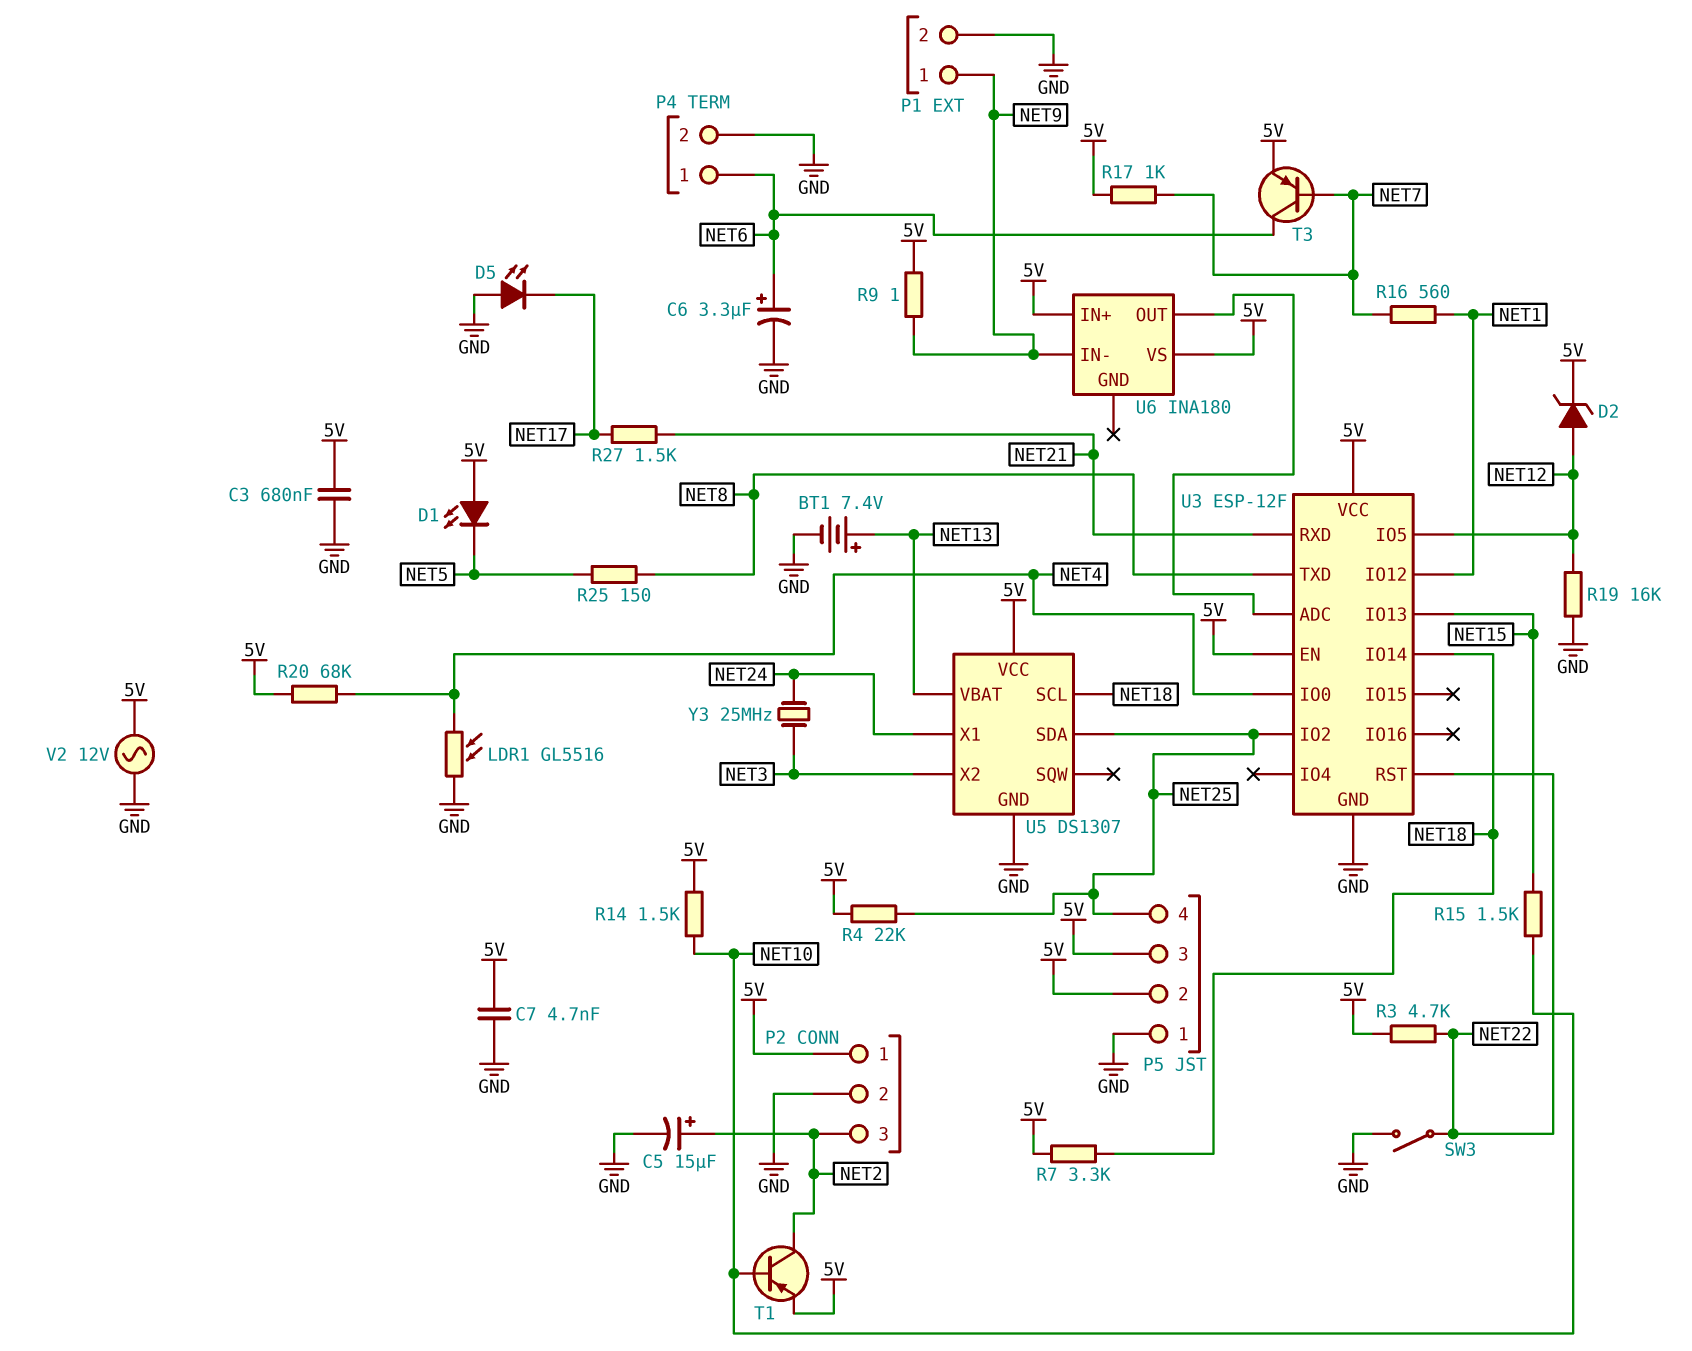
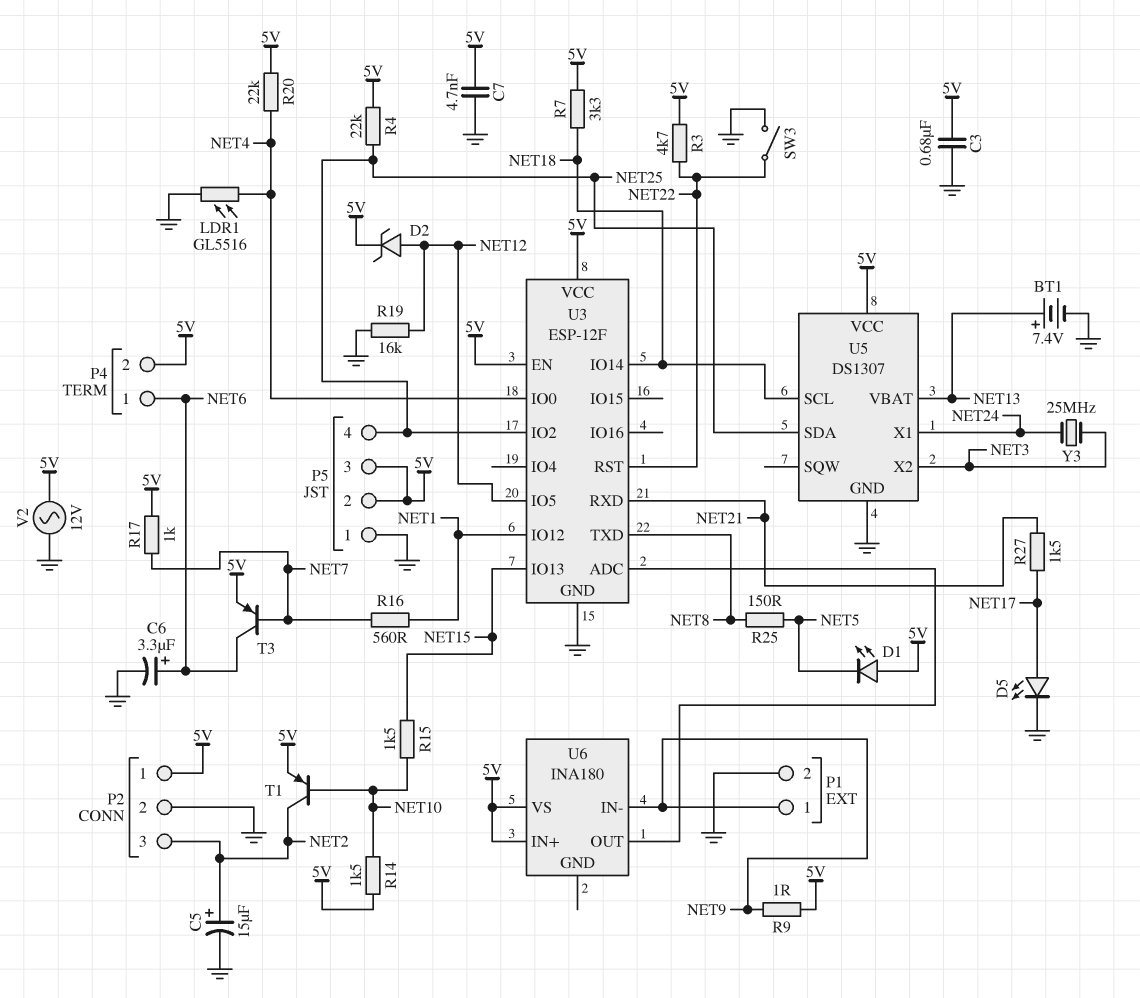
D5: LED (A GND, K NET17) -> LED (A NET17, K GND)
P4 pin 2: GND -> 5V
R20: 68k (5V, NET4) -> 22k (5V, NET4)

